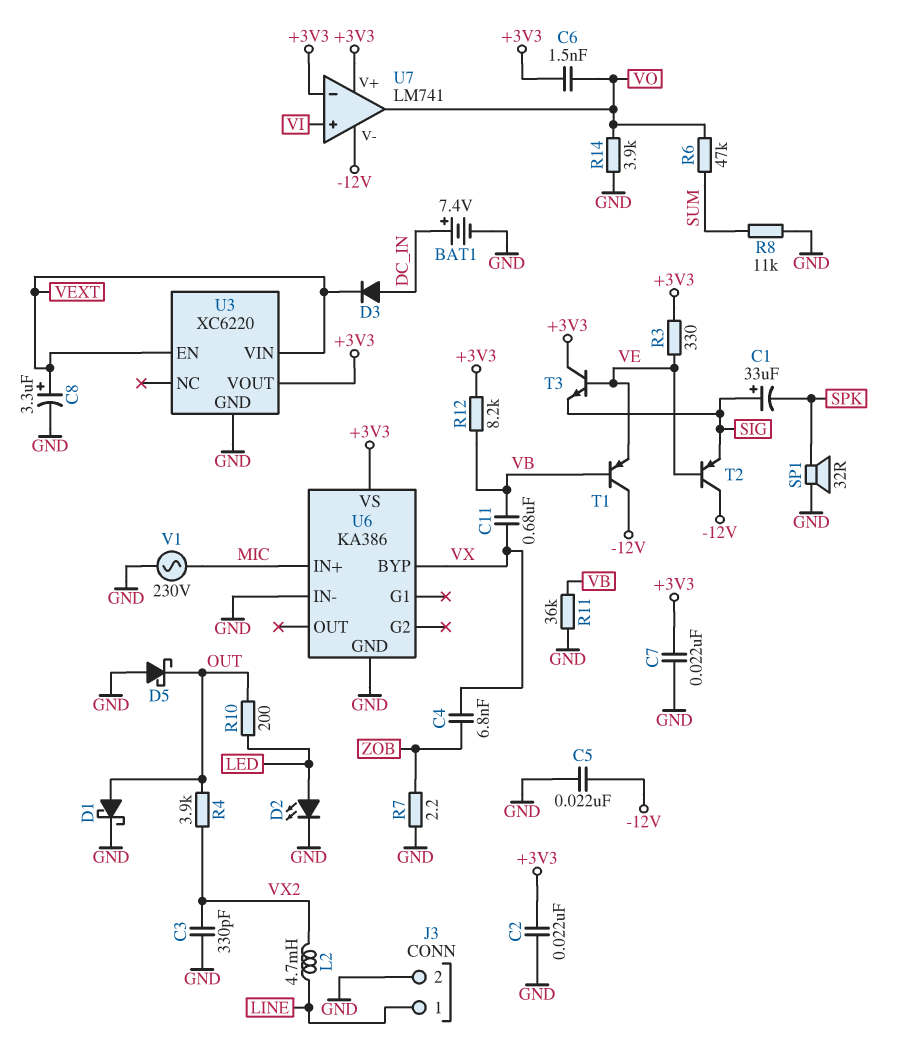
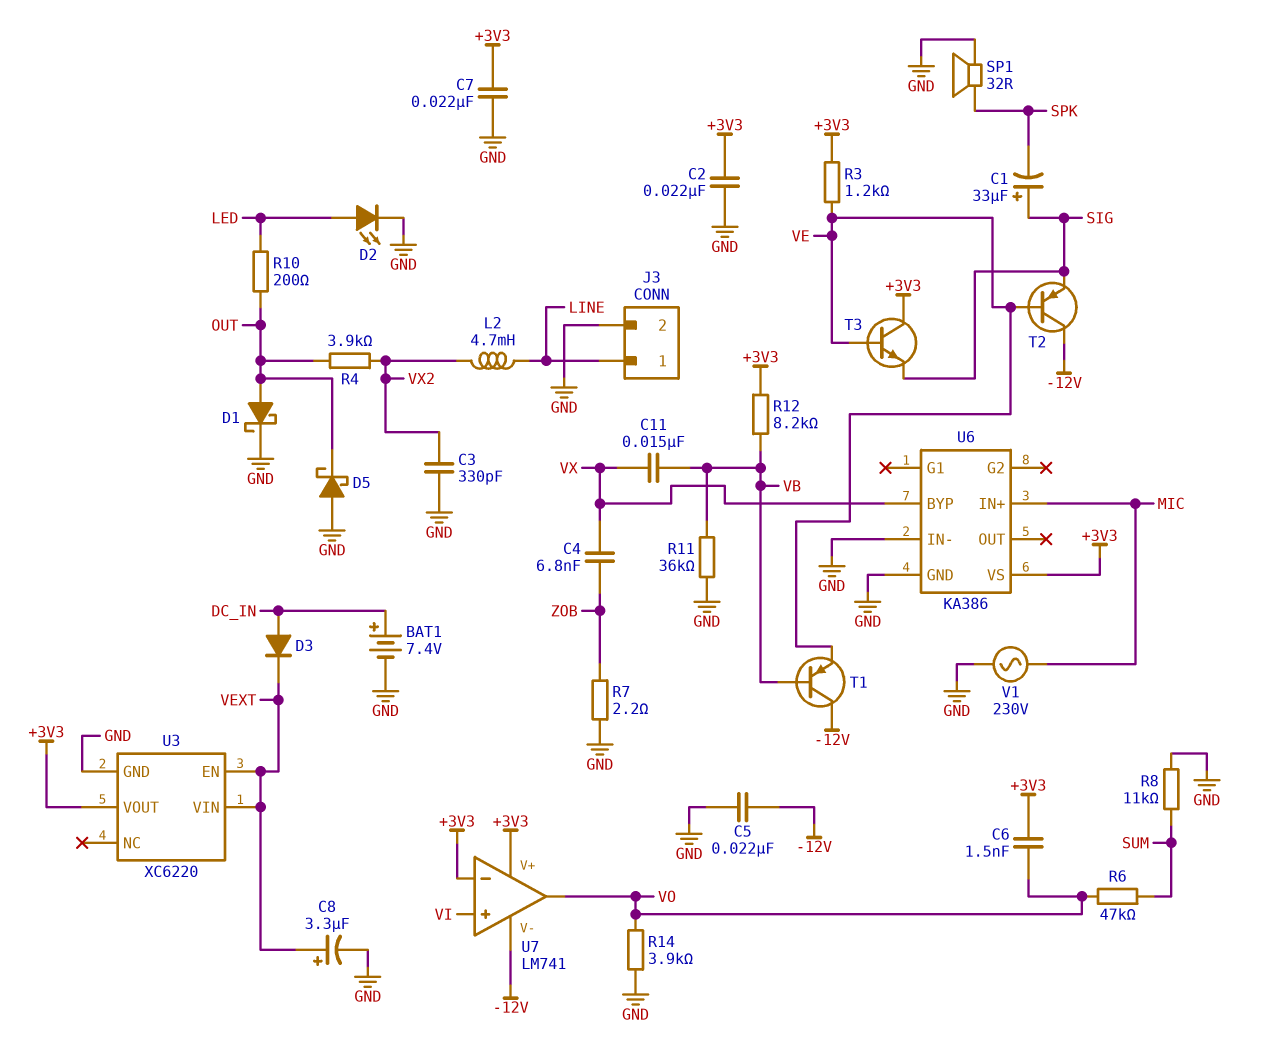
C11: 680nF (VB, VX) -> 15nF (VB, VX)
R3: 330 (+3V3, VE) -> 1.2k (+3V3, VE)

